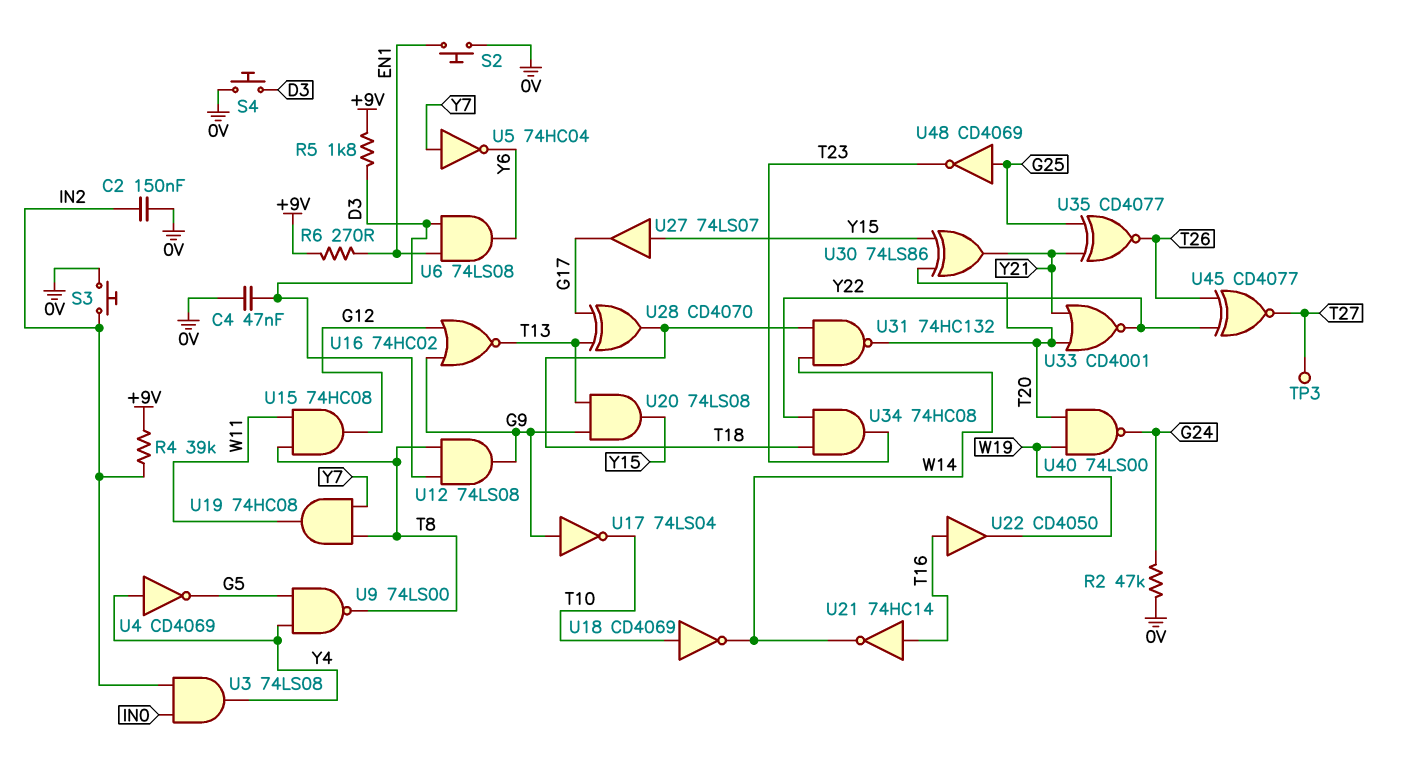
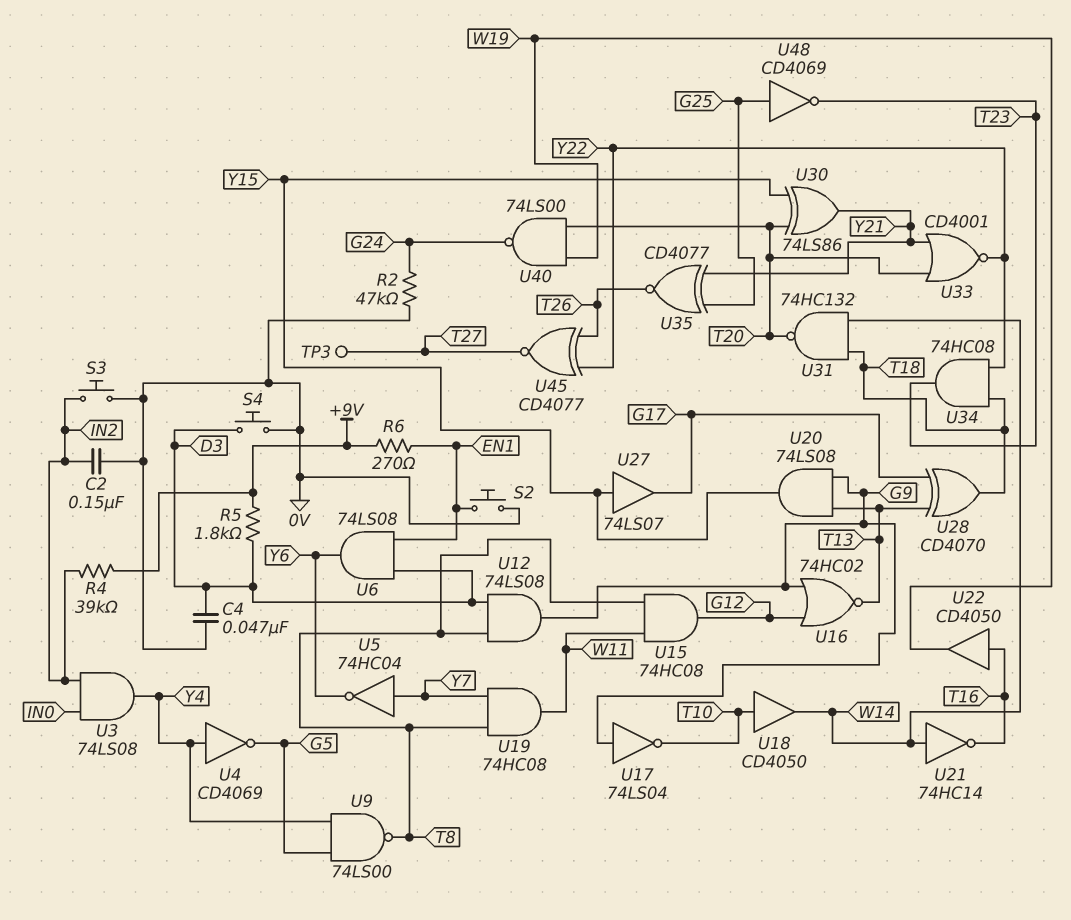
U18: NOT CD4069 (in T10, out W14) -> buffer CD4050 (in T10, out W14)
U21: NOT 74HC14 (in T16, out W14) -> NOT 74HC14 (in W14, out T16)

